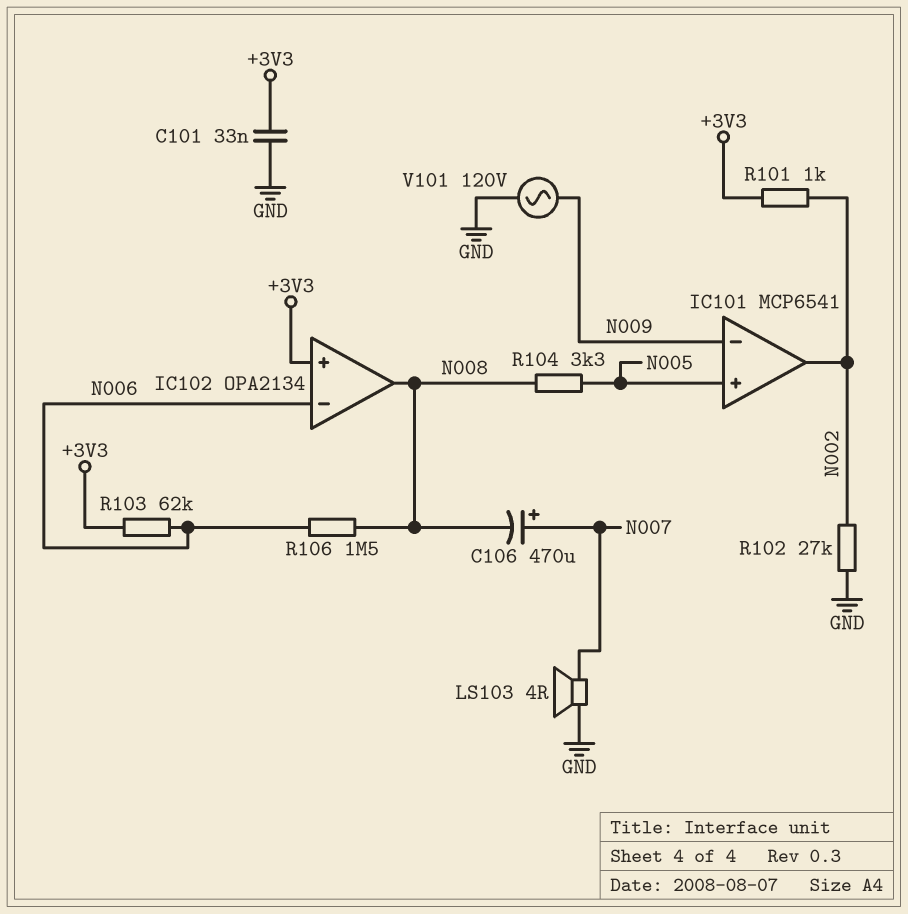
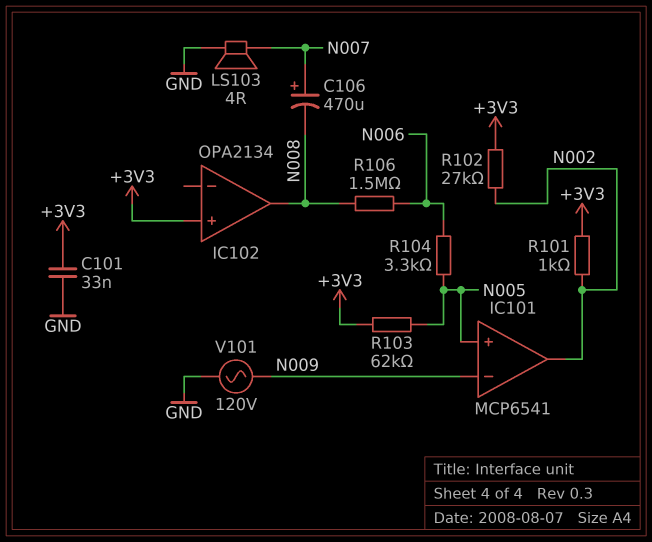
IC102 pin in-: N006 -> none
R102: 27k (GND, N002) -> 27k (+3V3, N002)
R103: 62k (+3V3, N006) -> 62k (+3V3, N005)
R104: 3.3k (N005, N008) -> 3.3k (N005, N006)

